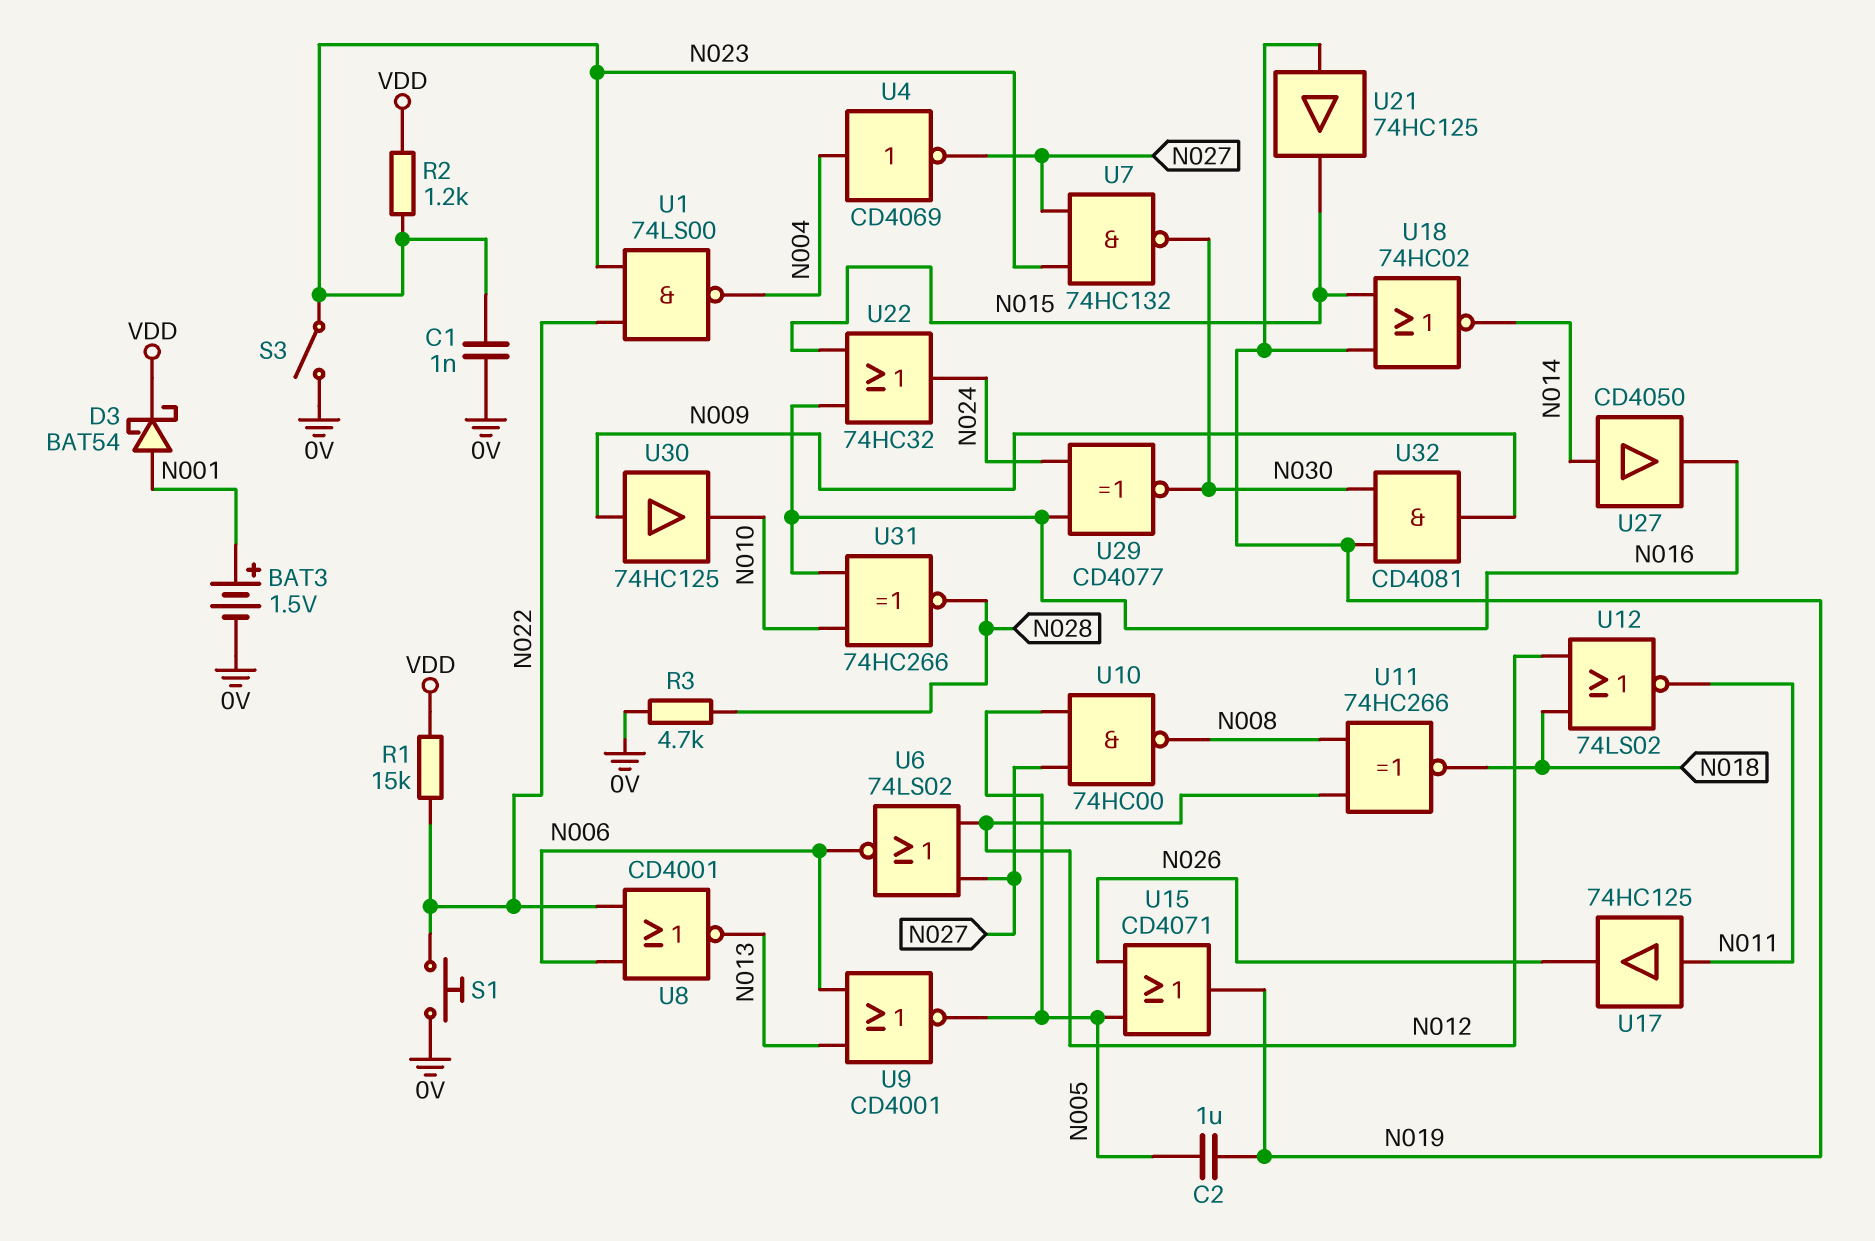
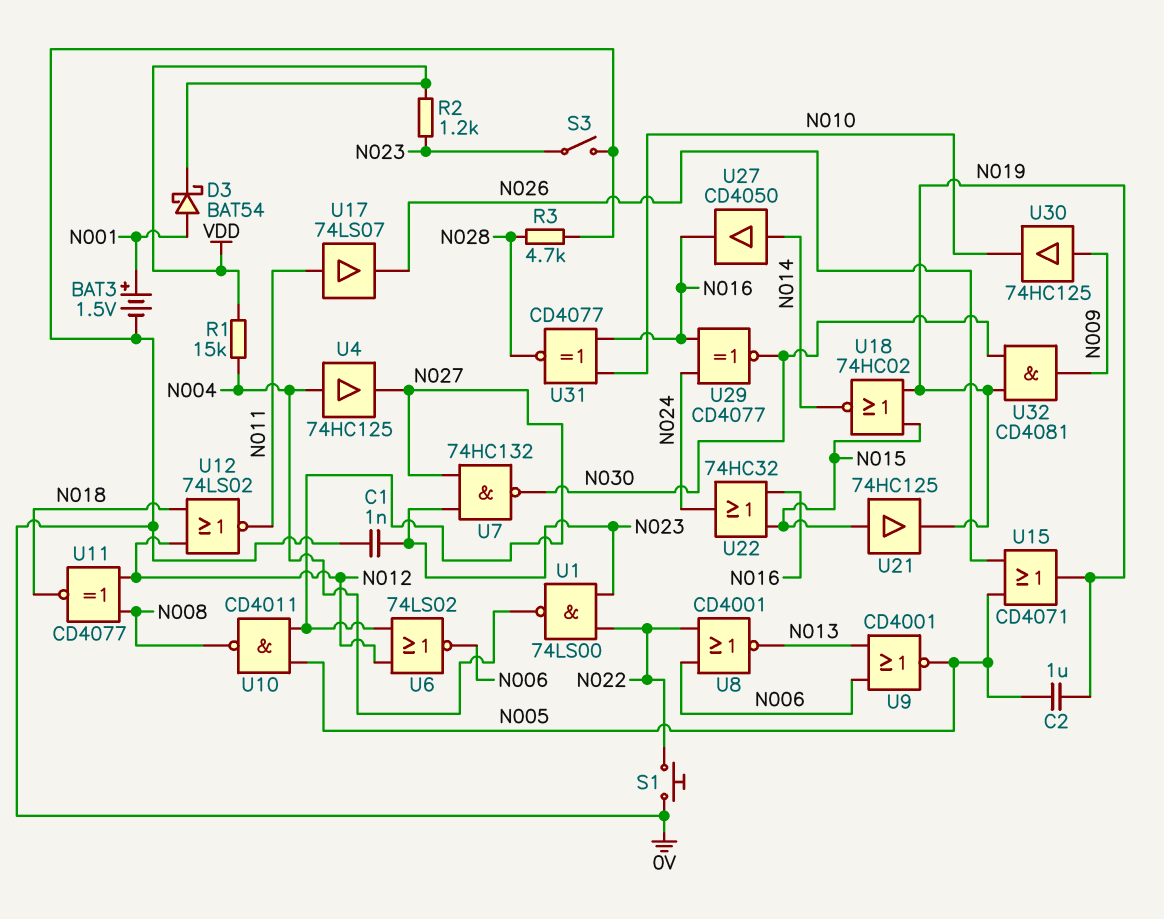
R1: 15k (N022, VDD) -> 15k (N004, VDD)
U4: NOT CD4069 (in N004, out N027) -> buffer 74HC125 (in N004, out N027)
U10: NAND 74HC00 (in N005, in N027, out N008) -> NAND CD4011 (in N005, in N027, out N008)
U11: XNOR 74HC266 (in N008, in N012, out N018) -> XNOR CD4077 (in N008, in N012, out N018)
U17: buffer 74HC125 (in N011, out N026) -> buffer 74LS07 (in N011, out N026)
U21: buffer 74HC125 (in N019, out N015) -> buffer 74HC125 (in N015, out N019)
U31: XNOR 74HC266 (in N010, in N016, out N028) -> XNOR CD4077 (in N010, in N016, out N028)

